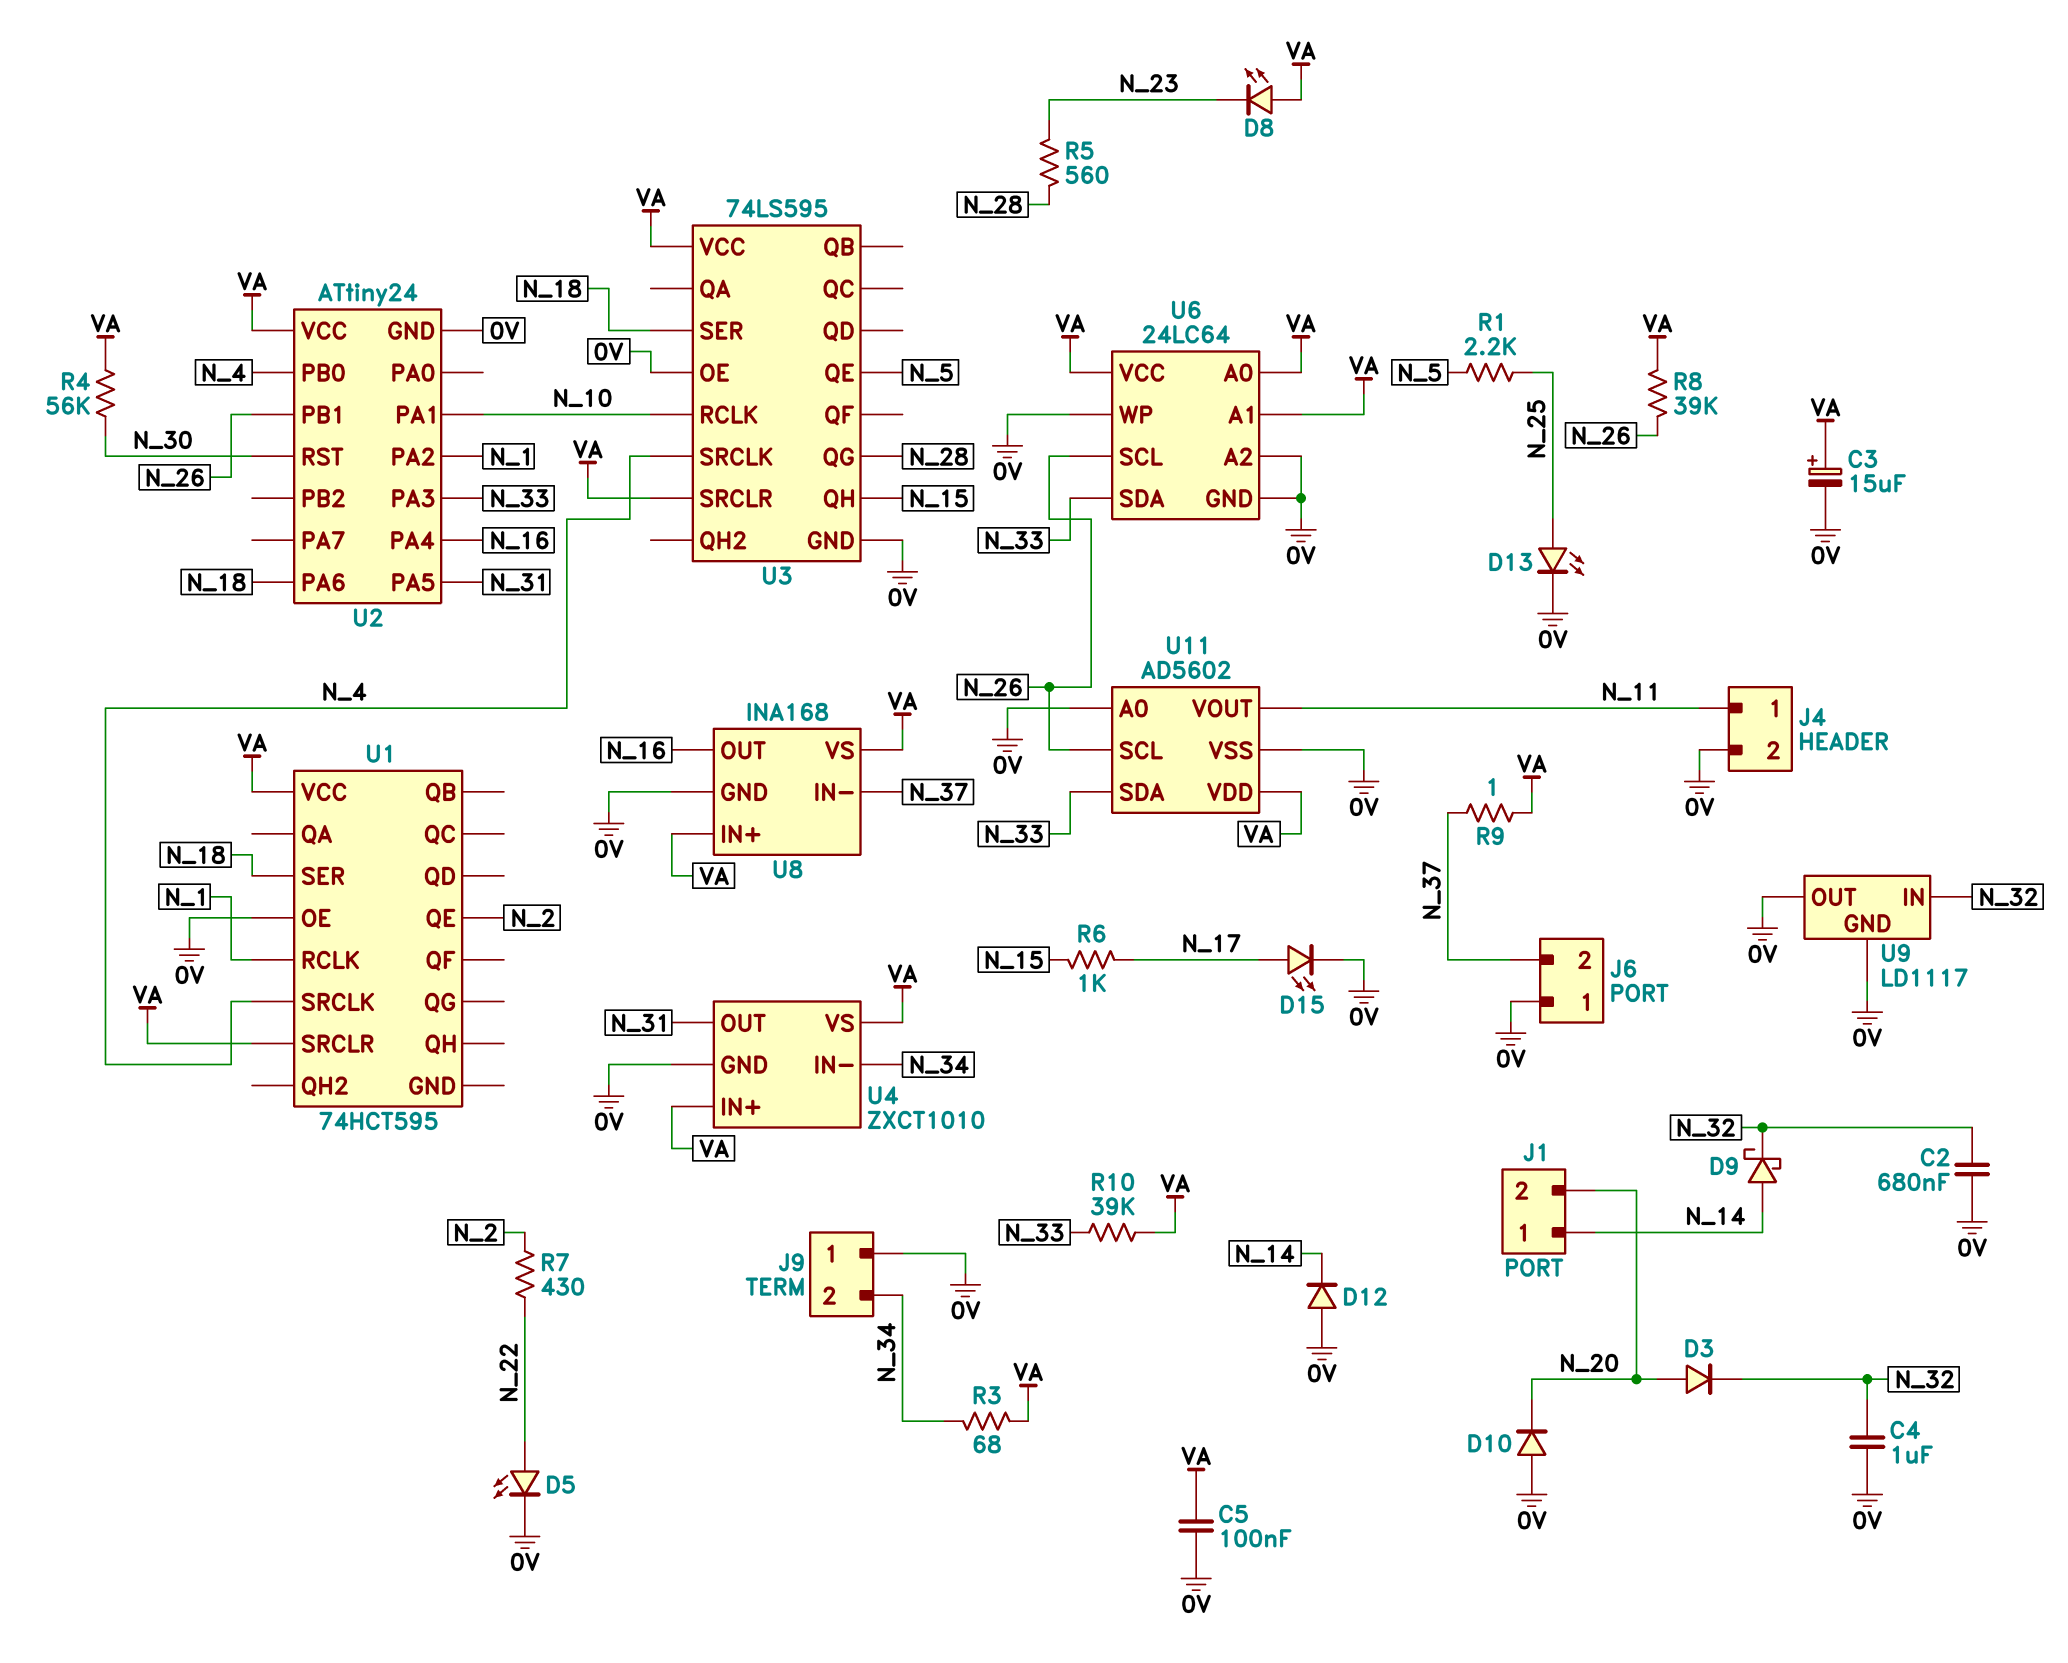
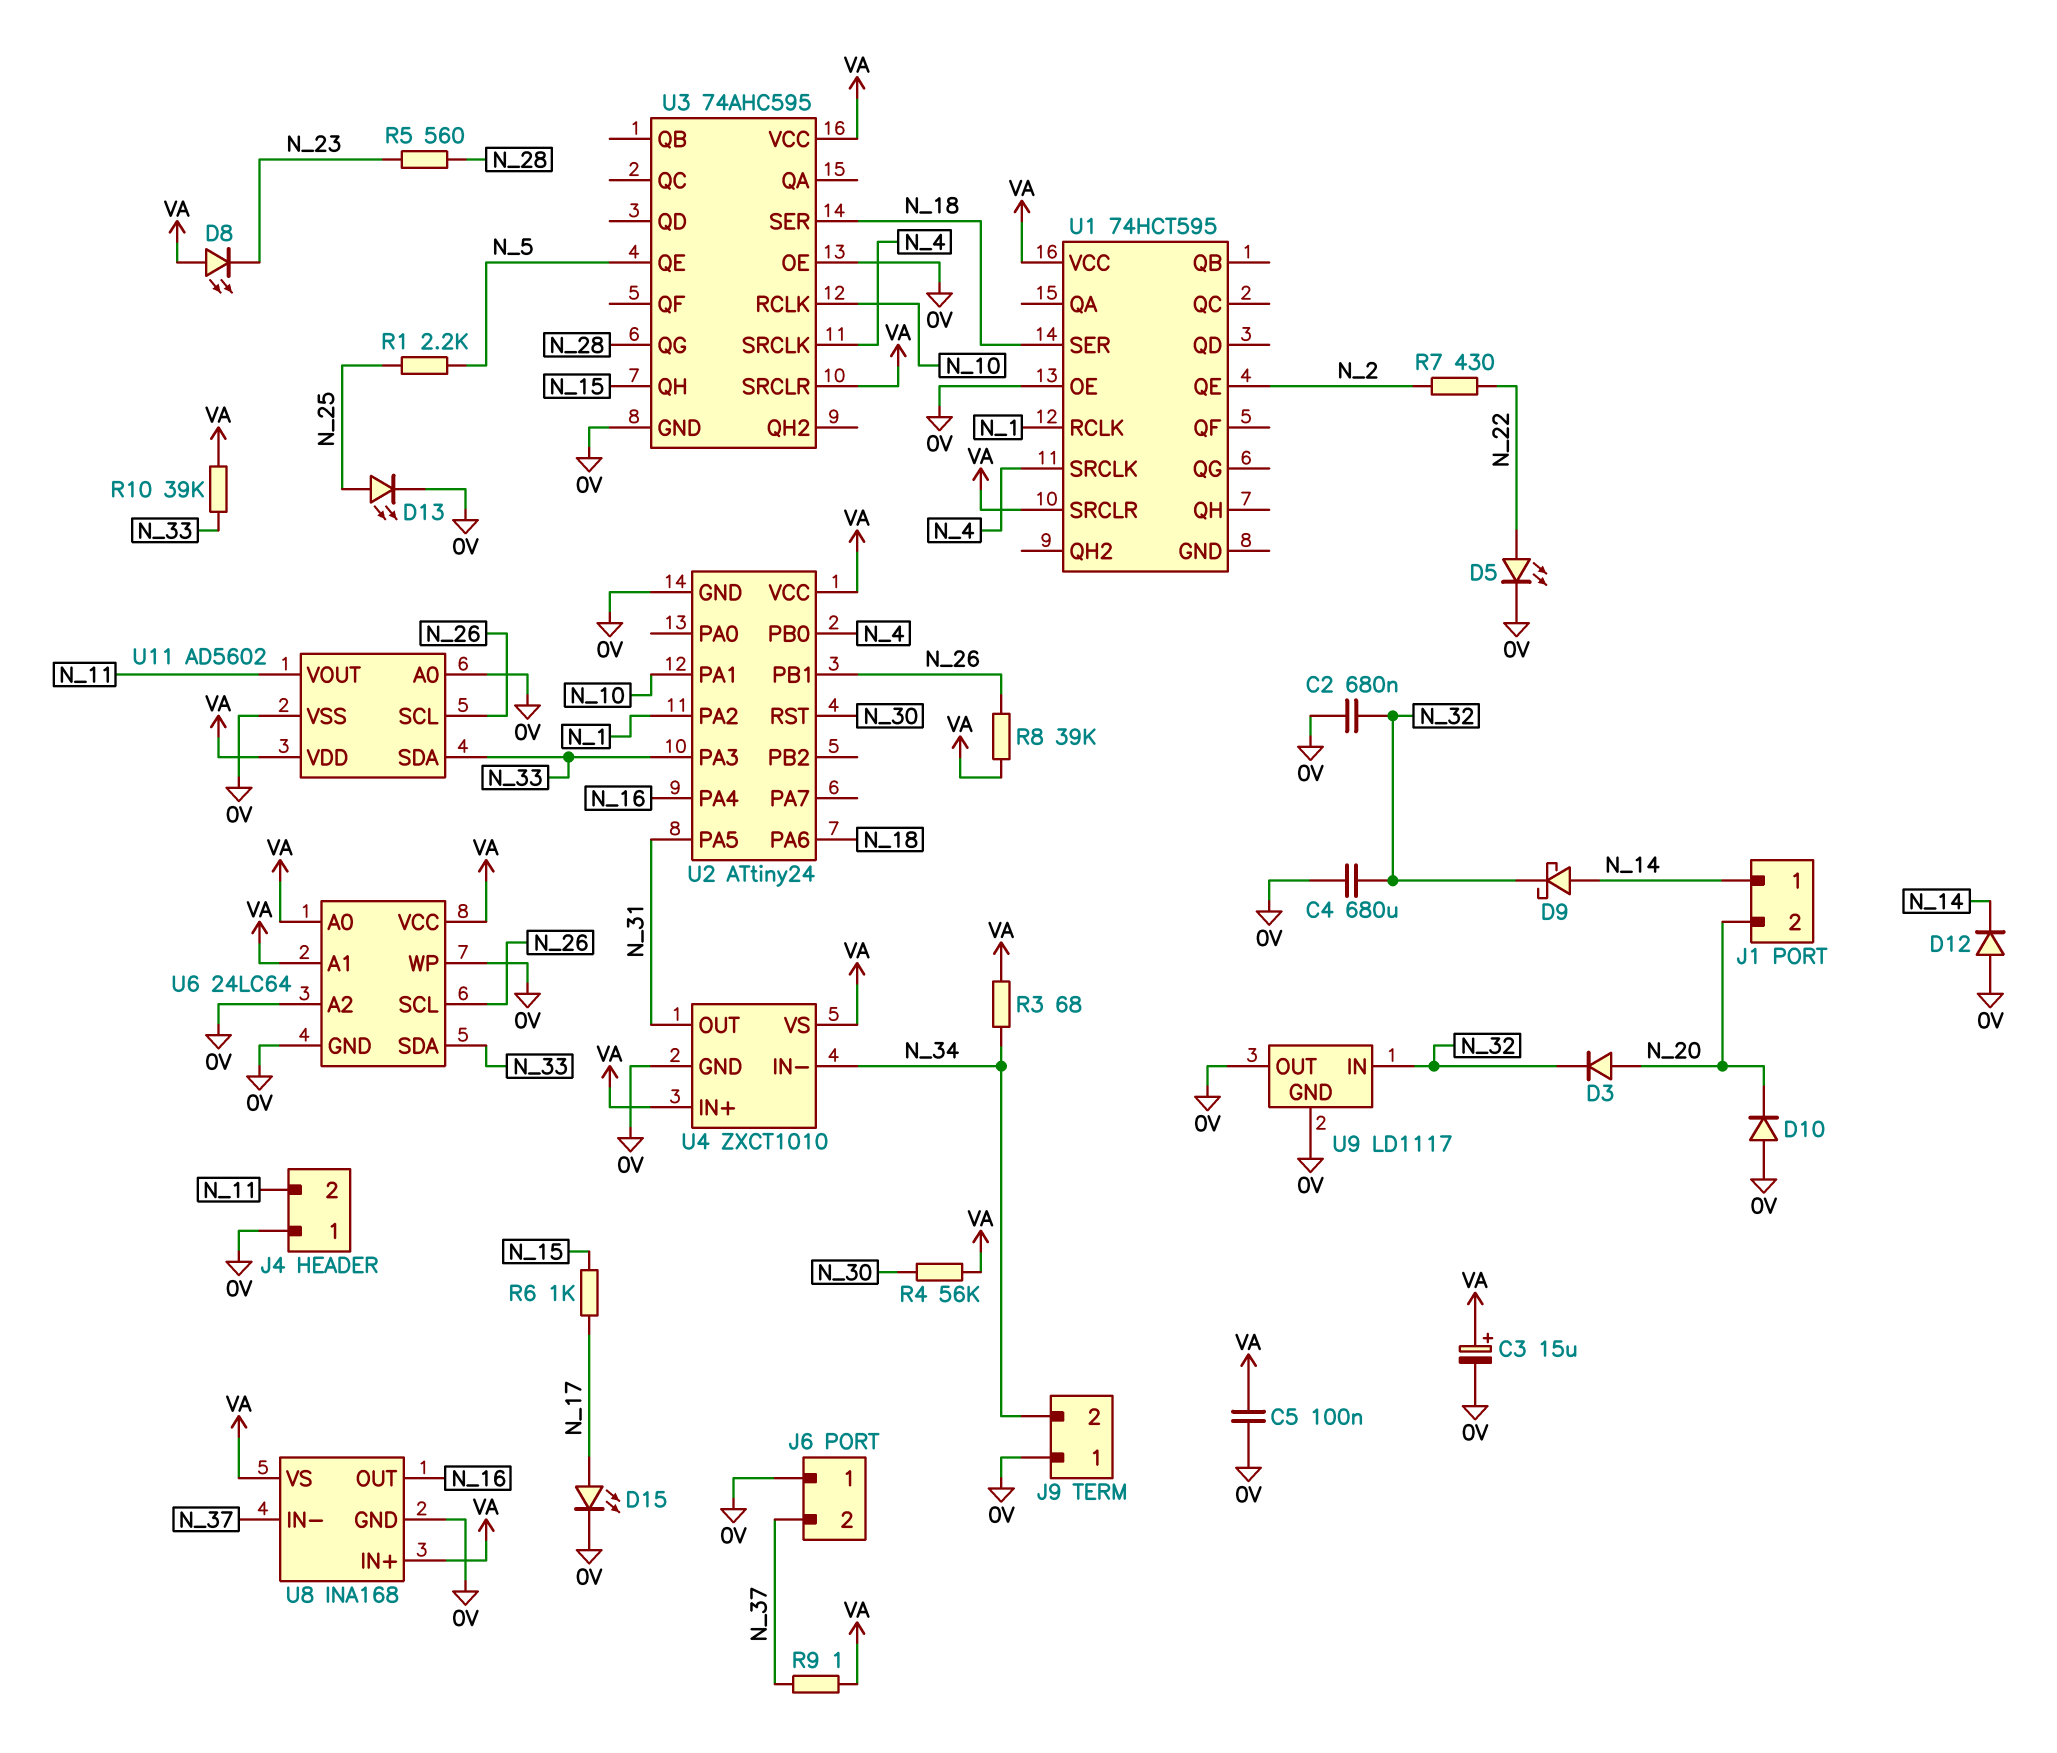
C4: 1uF (0V, N_32) -> 680uF (0V, N_32)
J4 pin 1: N_11 -> 0V
J4 pin 2: 0V -> N_11
U3: 74LS595 -> 74AHC595

